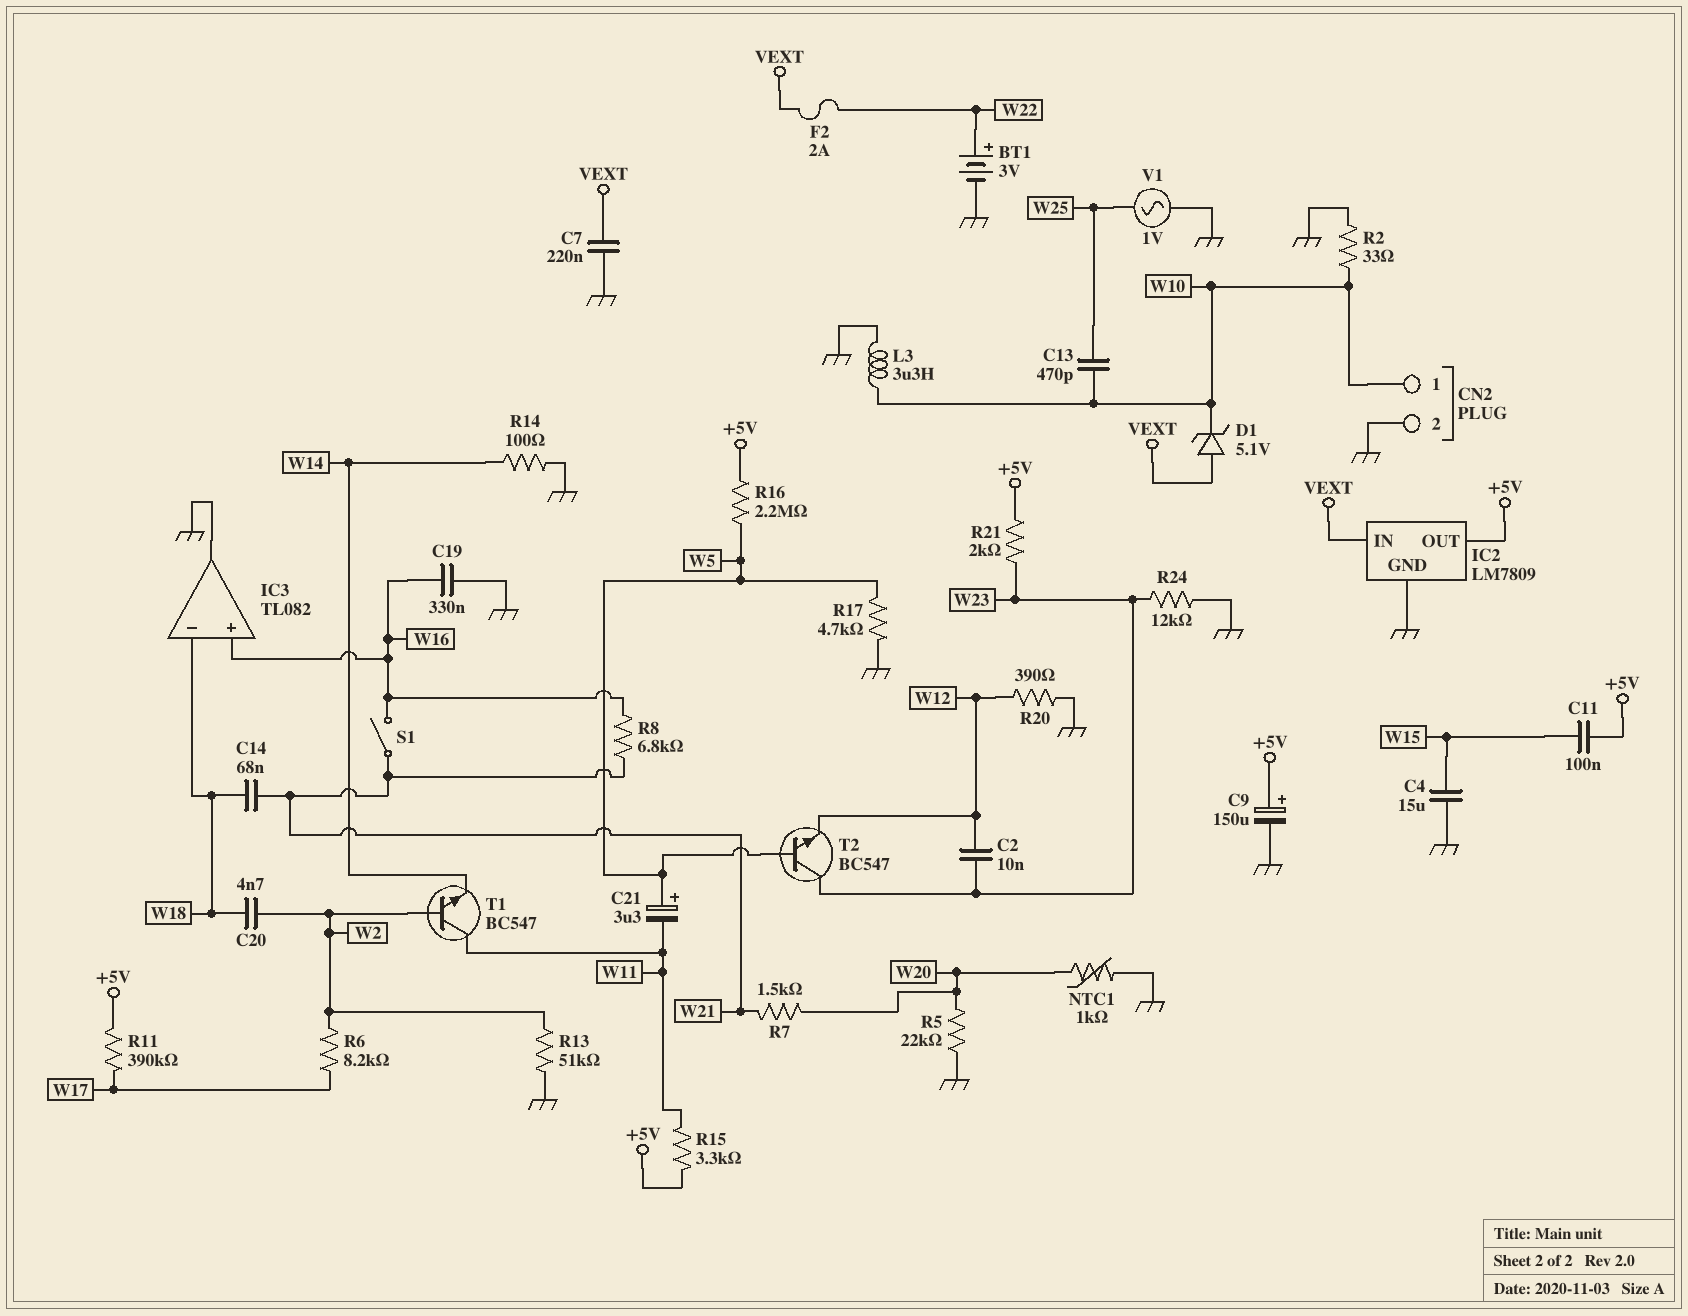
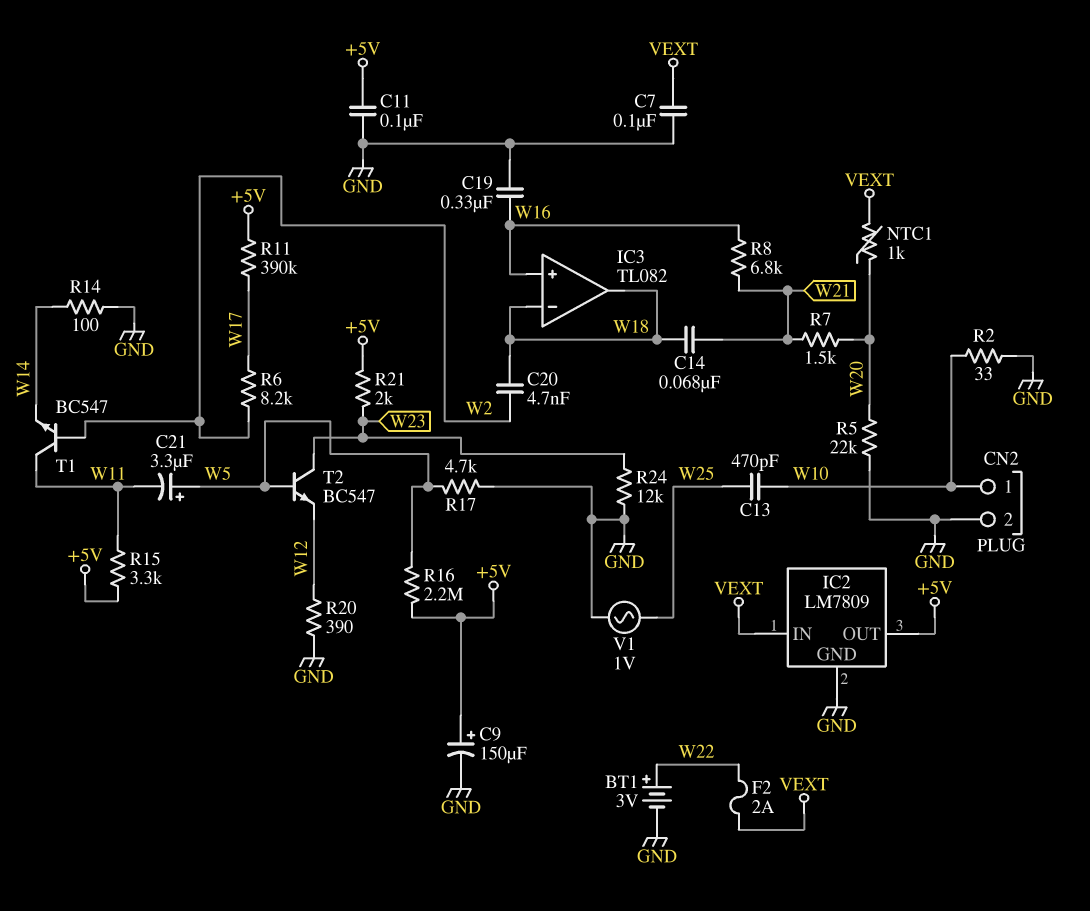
C2: 10nF (W12, W23) -> none
C4: 15uF (GND, W15) -> none
C7: 220nF (GND, VEXT) -> 100nF (GND, VEXT)
C11: 100nF (+5V, W15) -> 100nF (+5V, GND)
D1: zener 5.1V (A VEXT, K W10) -> none
IC3 pin out: GND -> W18
L3: 3.3uH (GND, W10) -> none
NTC1: 1k (GND, W20) -> 1k (VEXT, W20)
R13: 51k (GND, W2) -> none
S1: switch (W16, W21) -> none

